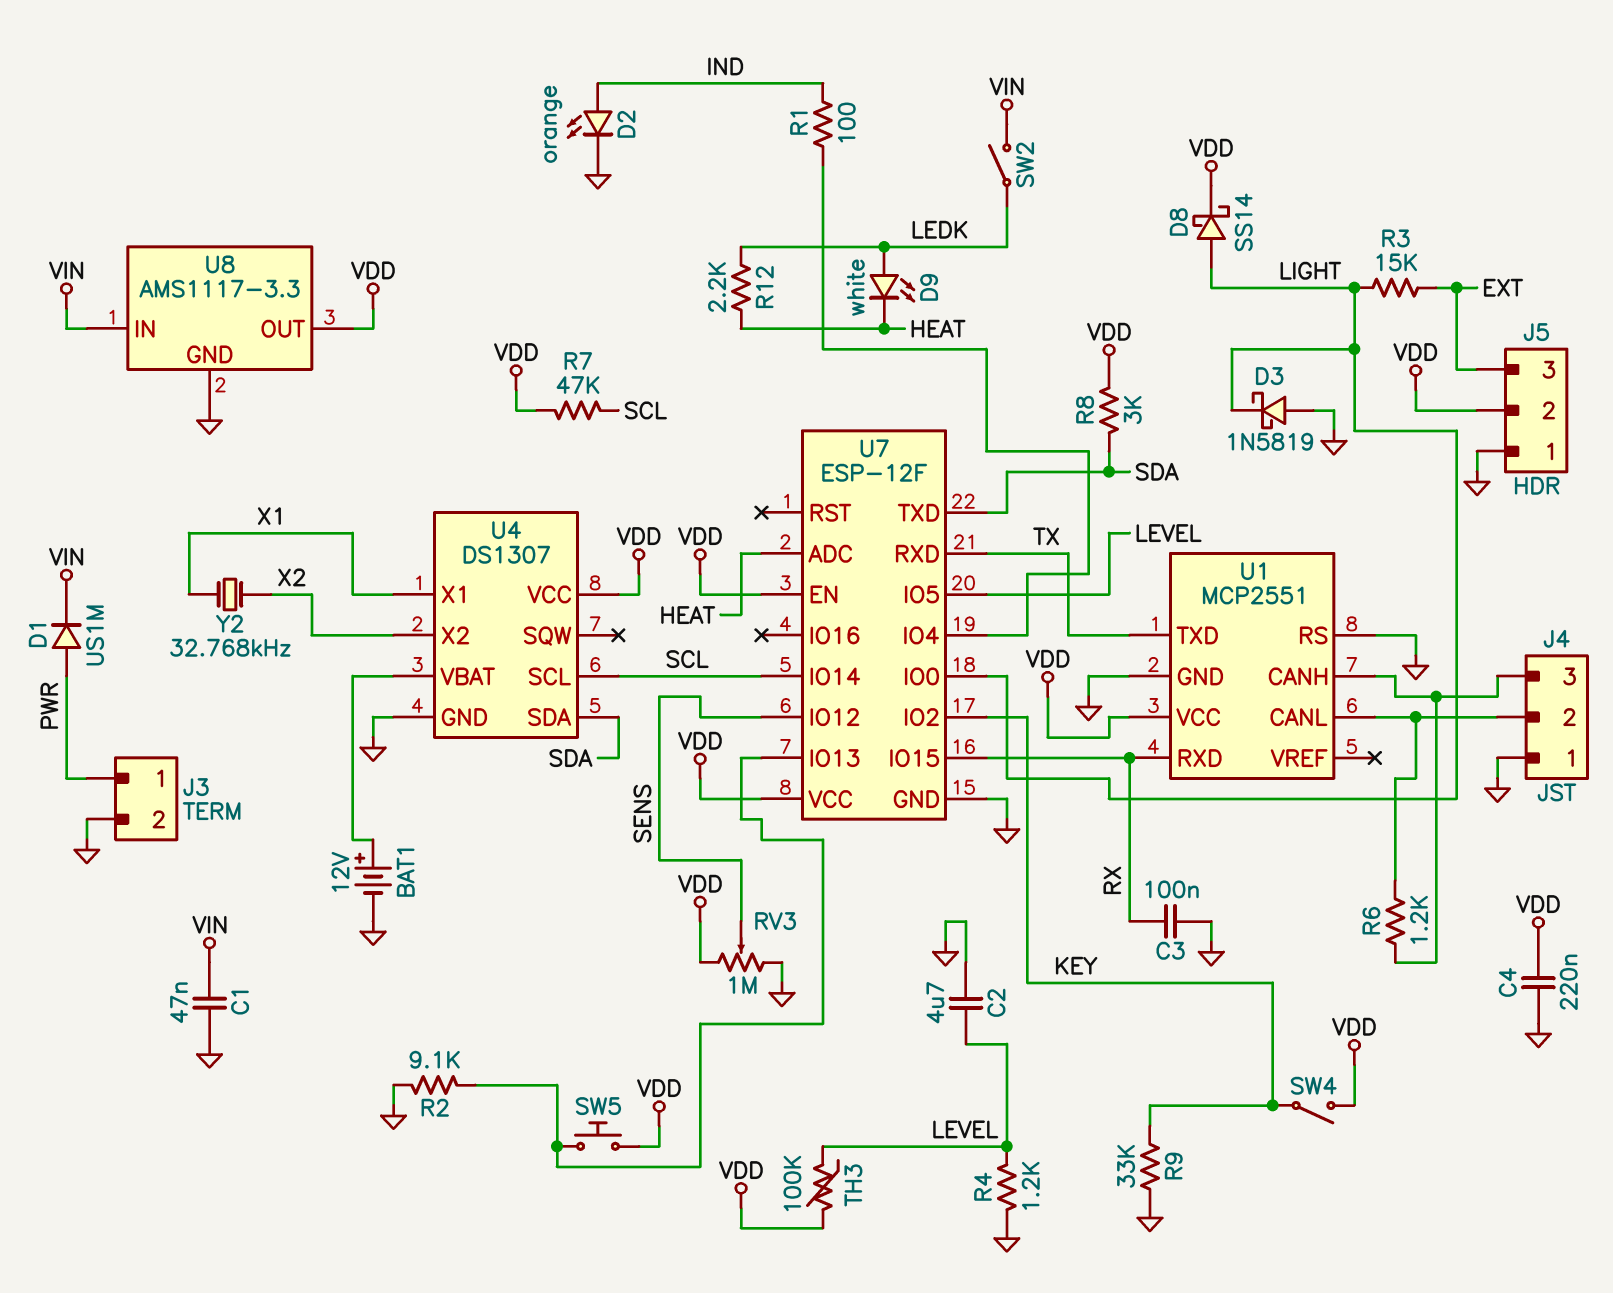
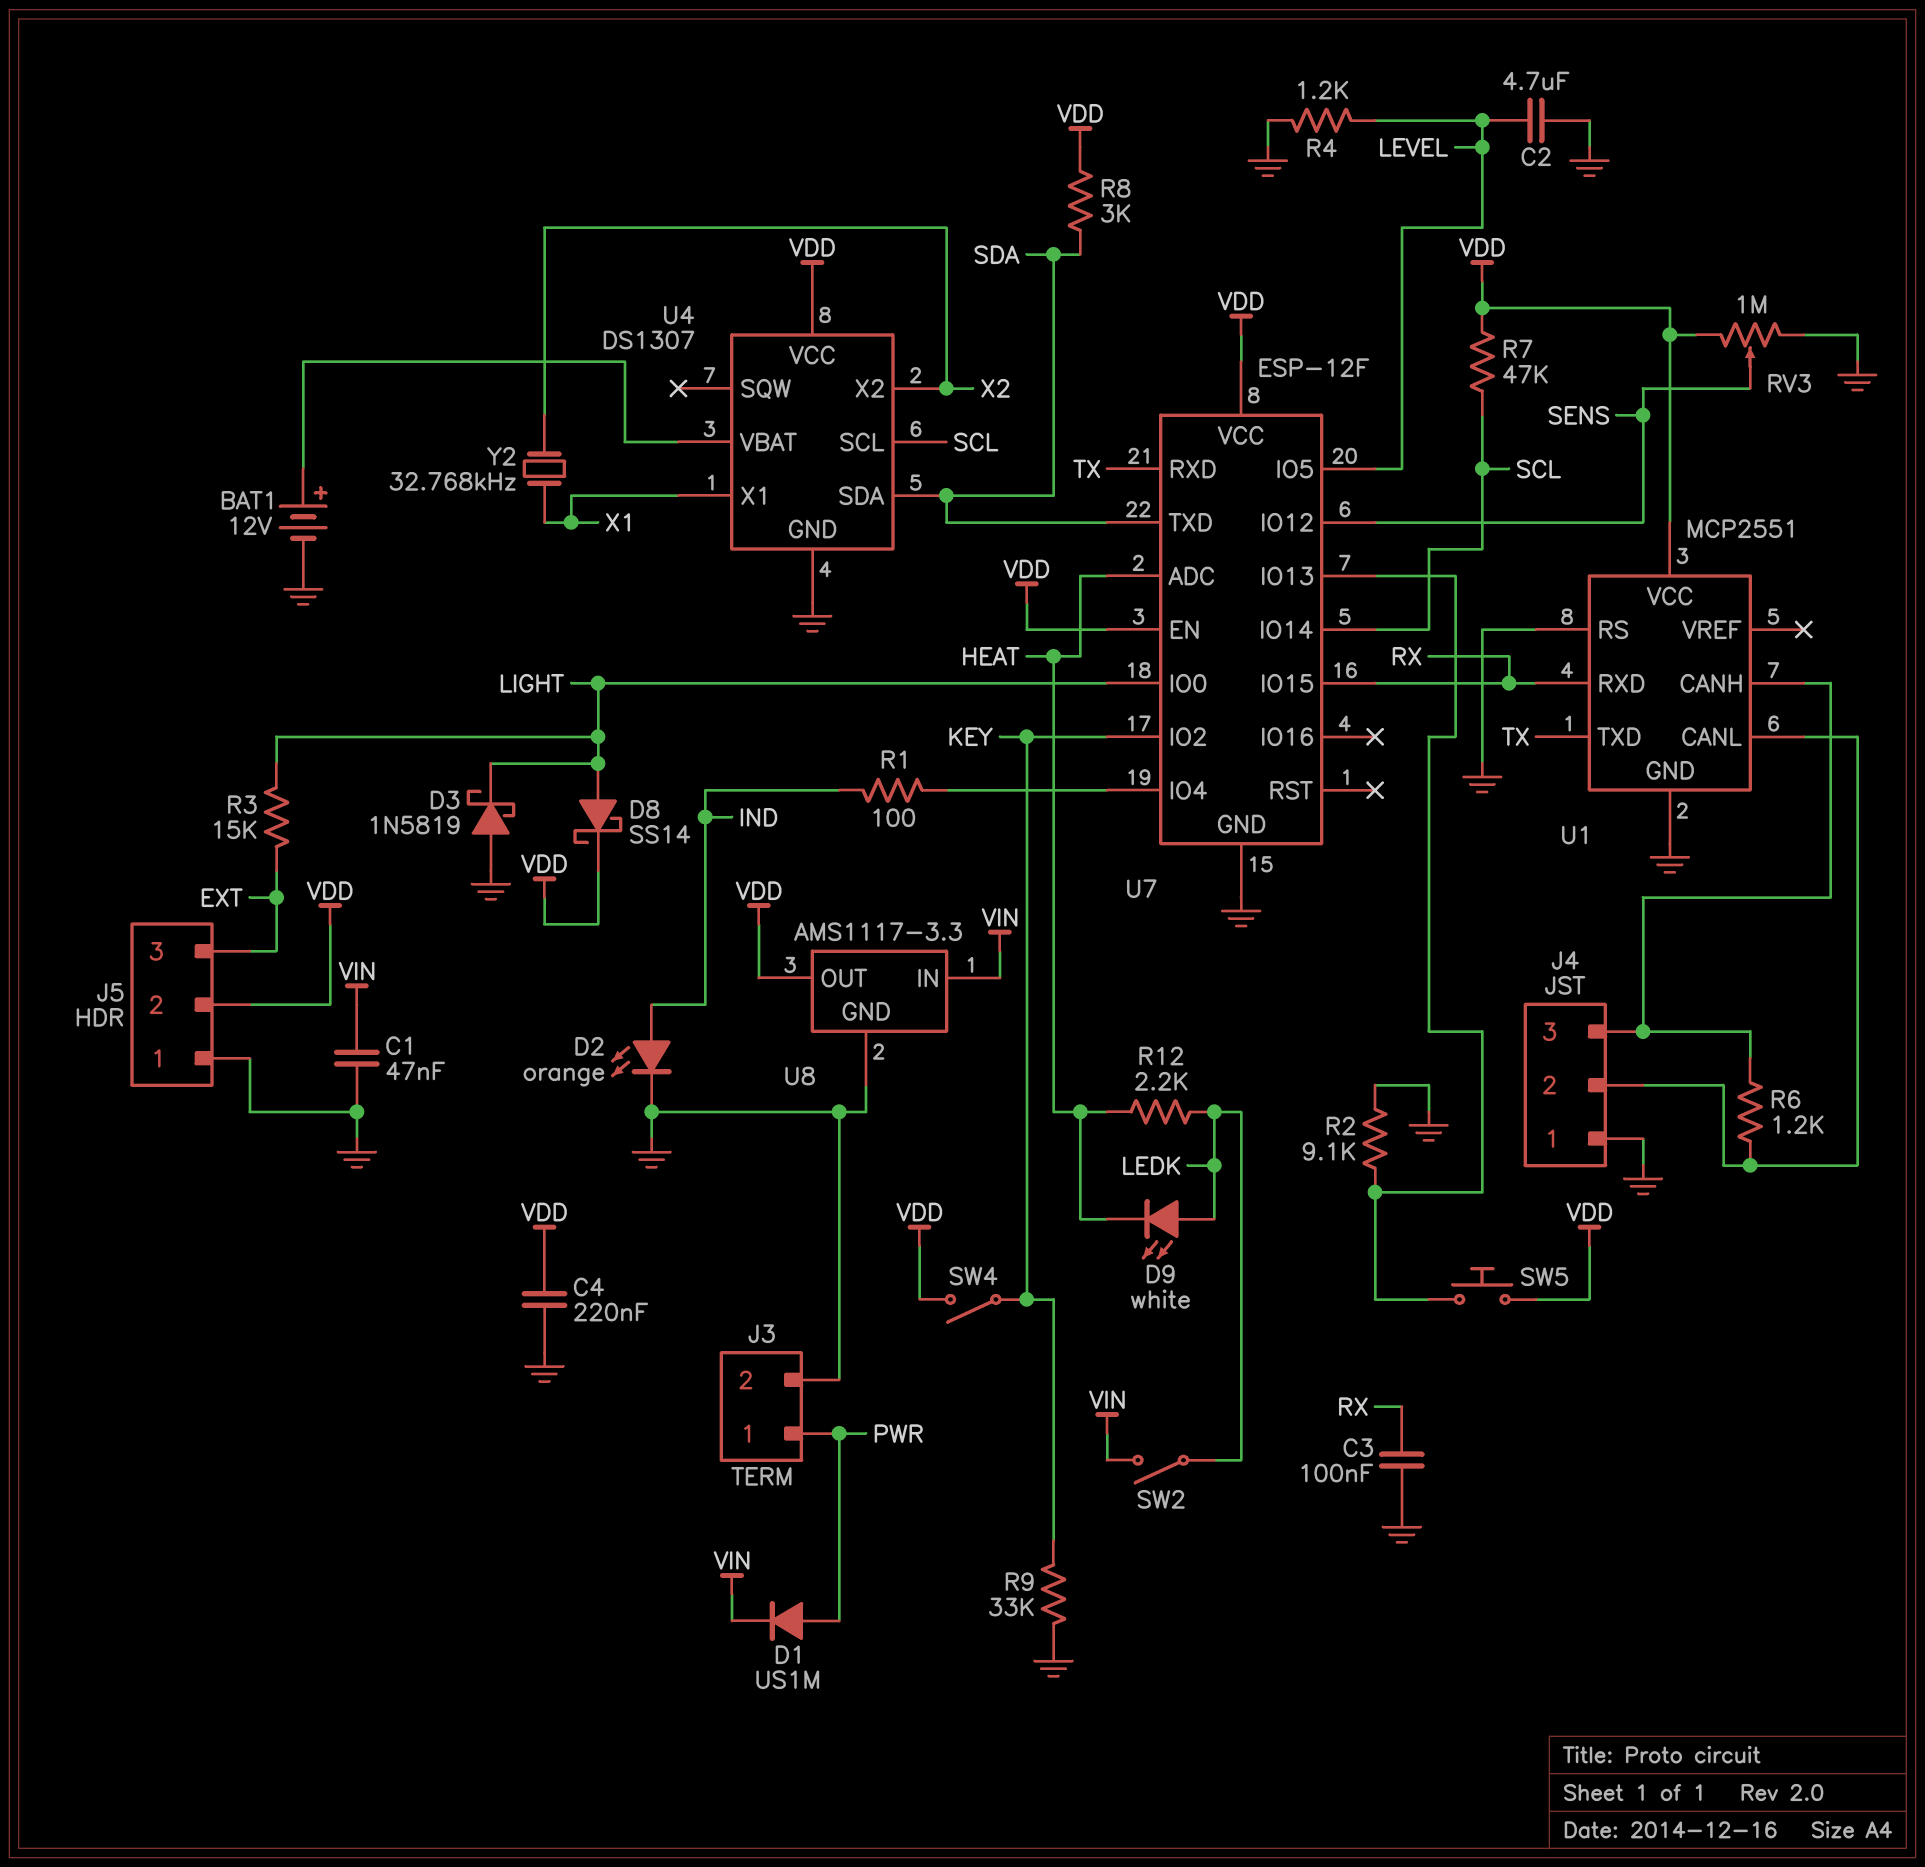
TH3: 100k (LEVEL, VDD) -> none

